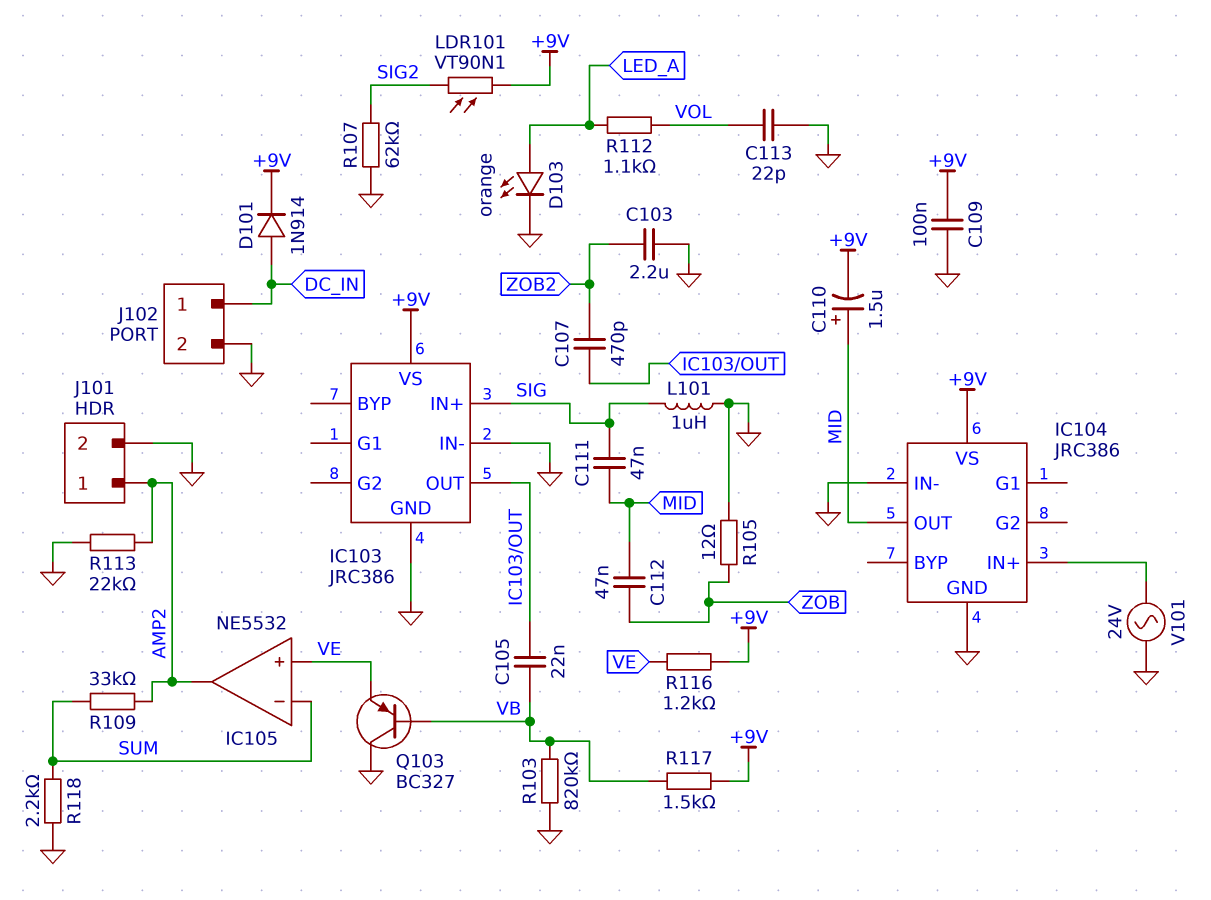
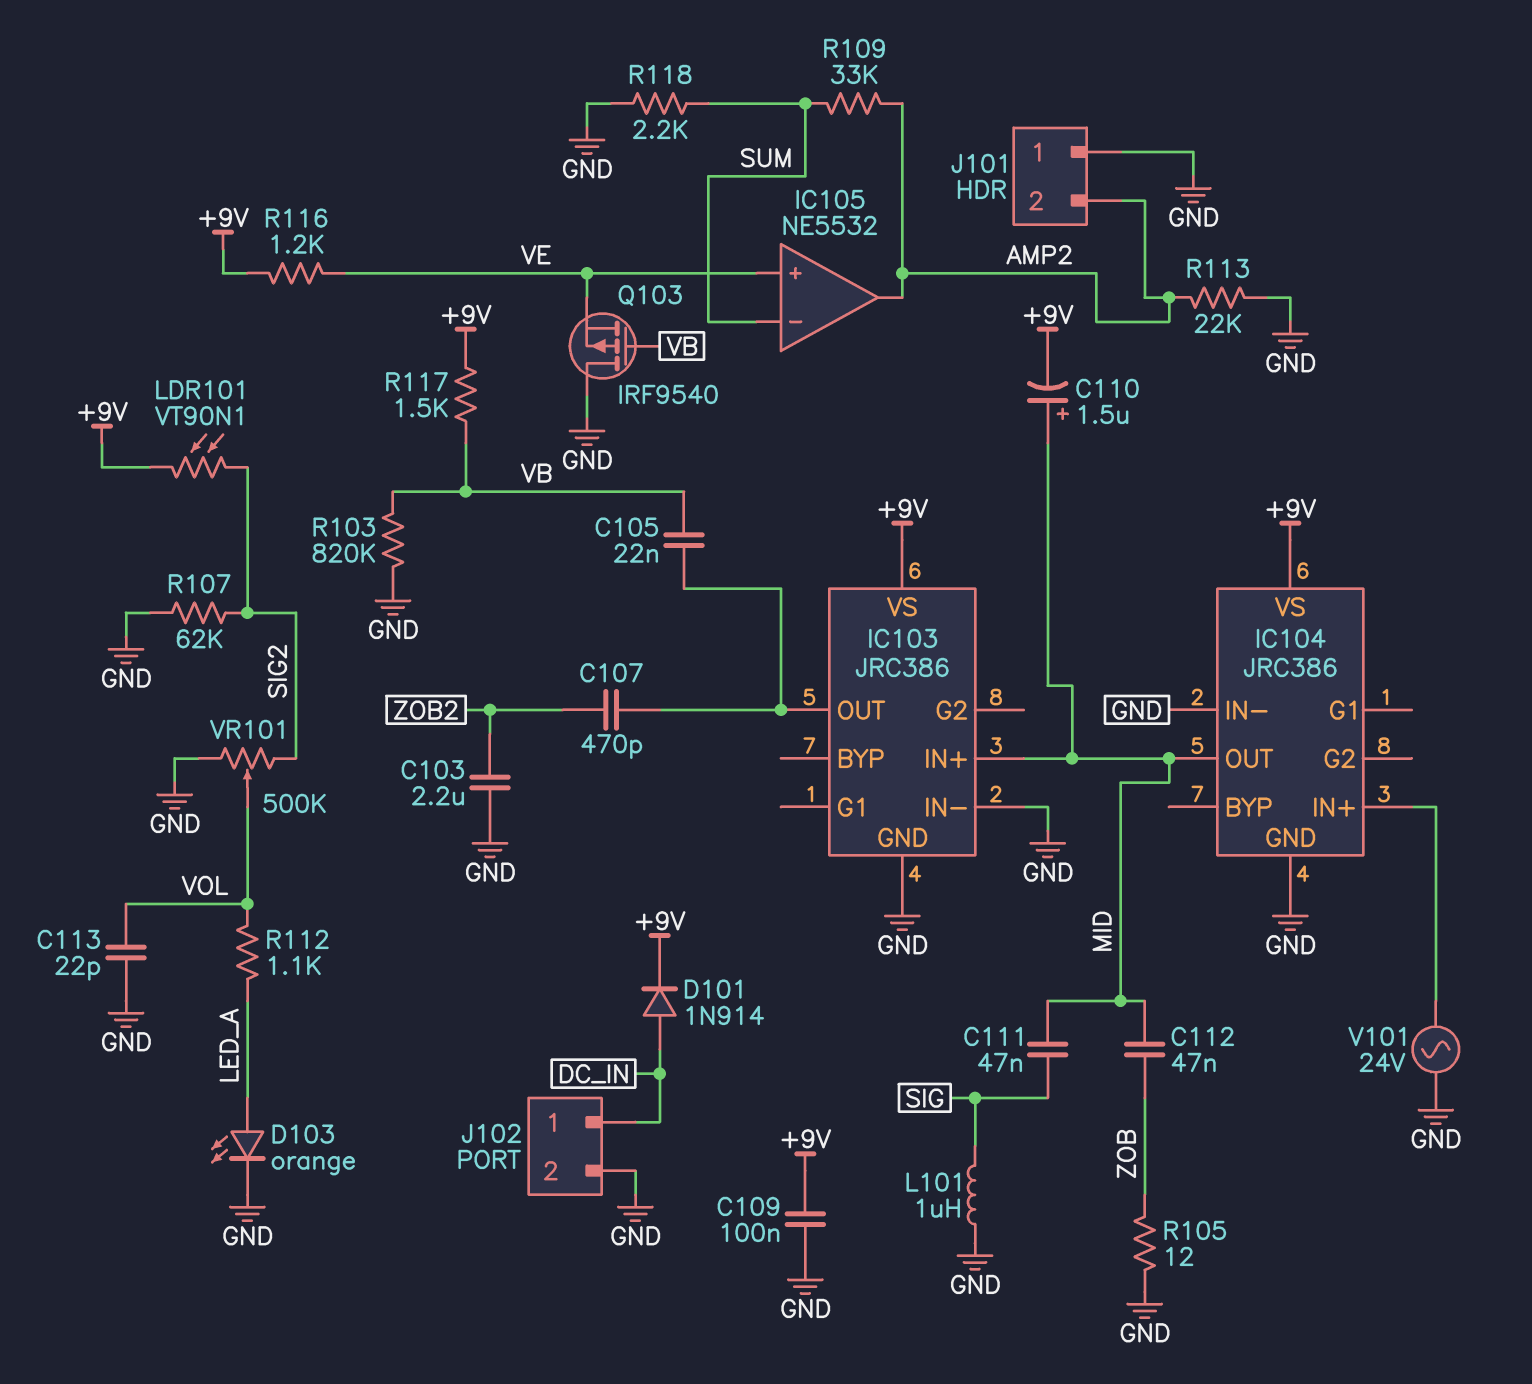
IC103 pin IN+: SIG -> MID
J101 pin 1: AMP2 -> GND
J101 pin 2: GND -> AMP2
Q103: PNP BC327 (B VB, C GND, E VE) -> PMOS IRF9540 (G VB, D GND, S VE)
VR101: none -> 500k (GND, SIG2, wiper VOL)

